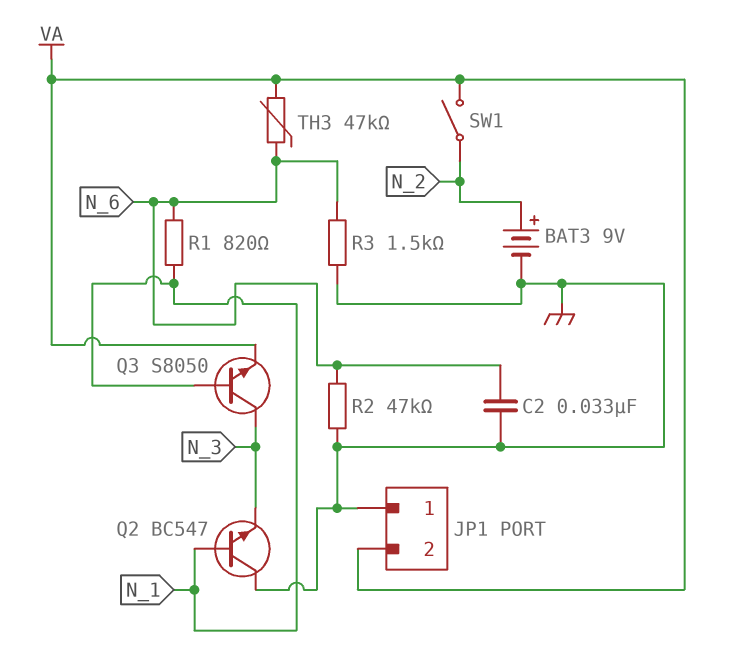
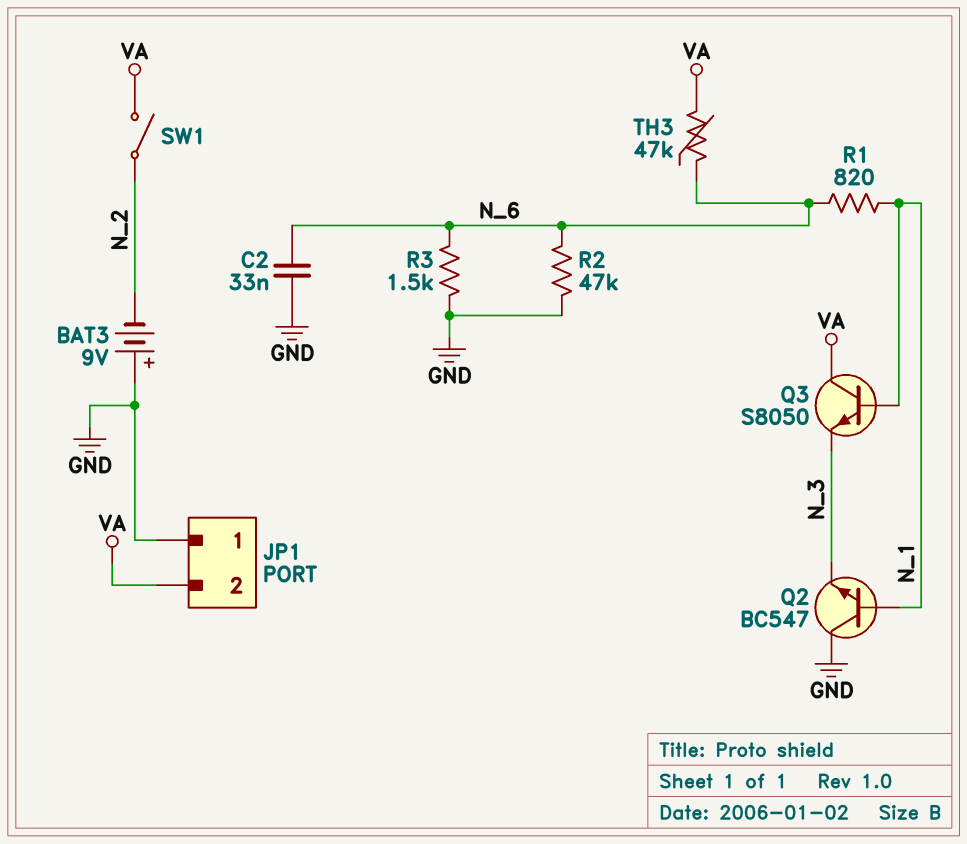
BAT3: 9V (plus N_2, minus GND) -> 9V (plus GND, minus N_2)
Q3: NPN S8050 (B N_1, C N_3, E VA) -> NPN S8050 (B N_1, C VA, E N_3)

